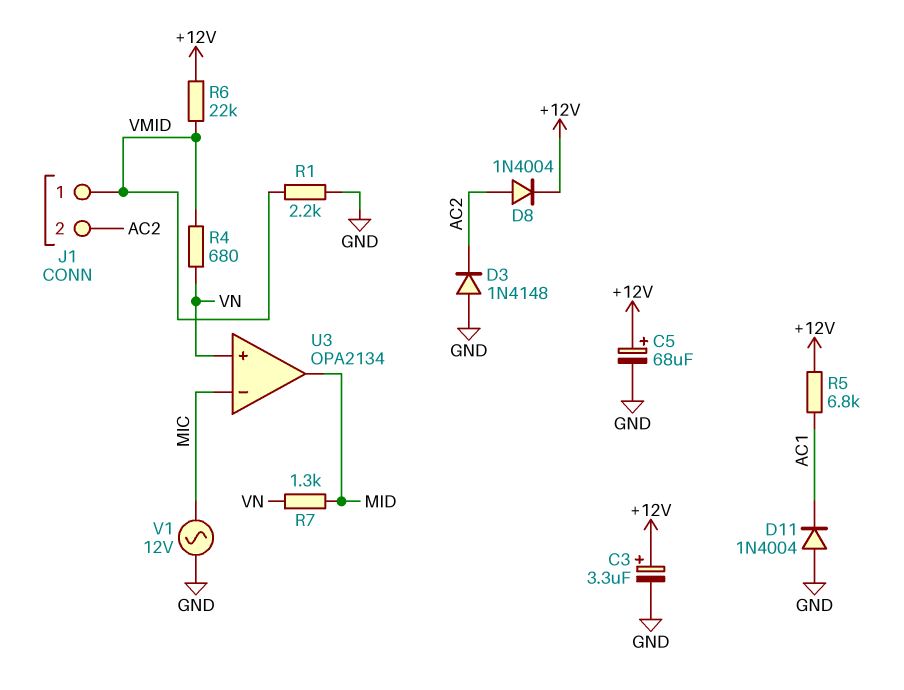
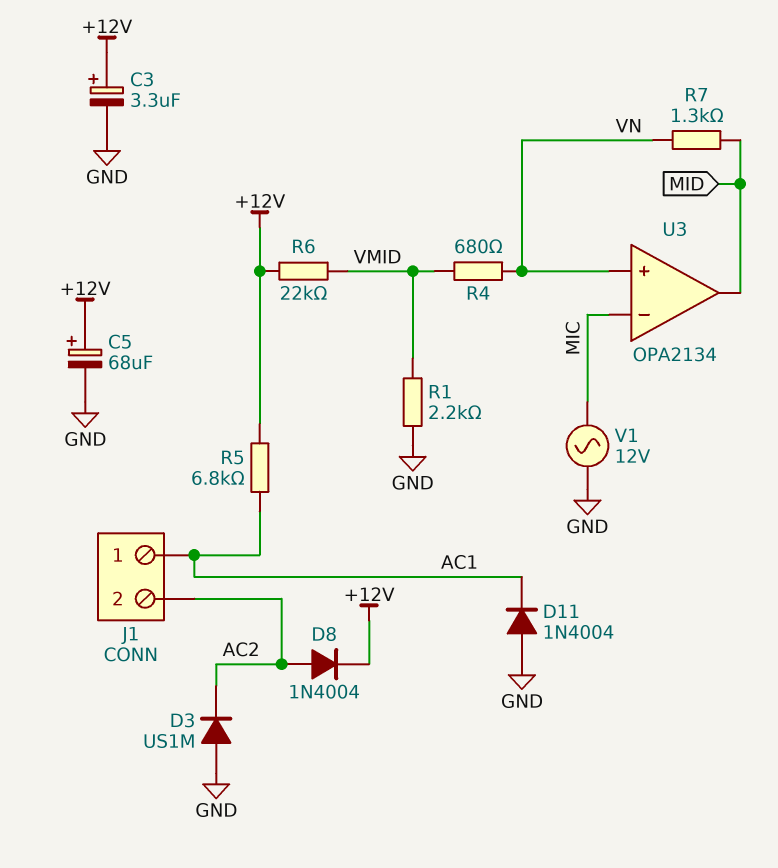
D3: diode 1N4148 (A GND, K AC2) -> diode US1M (A GND, K AC2)
J1 pin 1: VMID -> AC1

